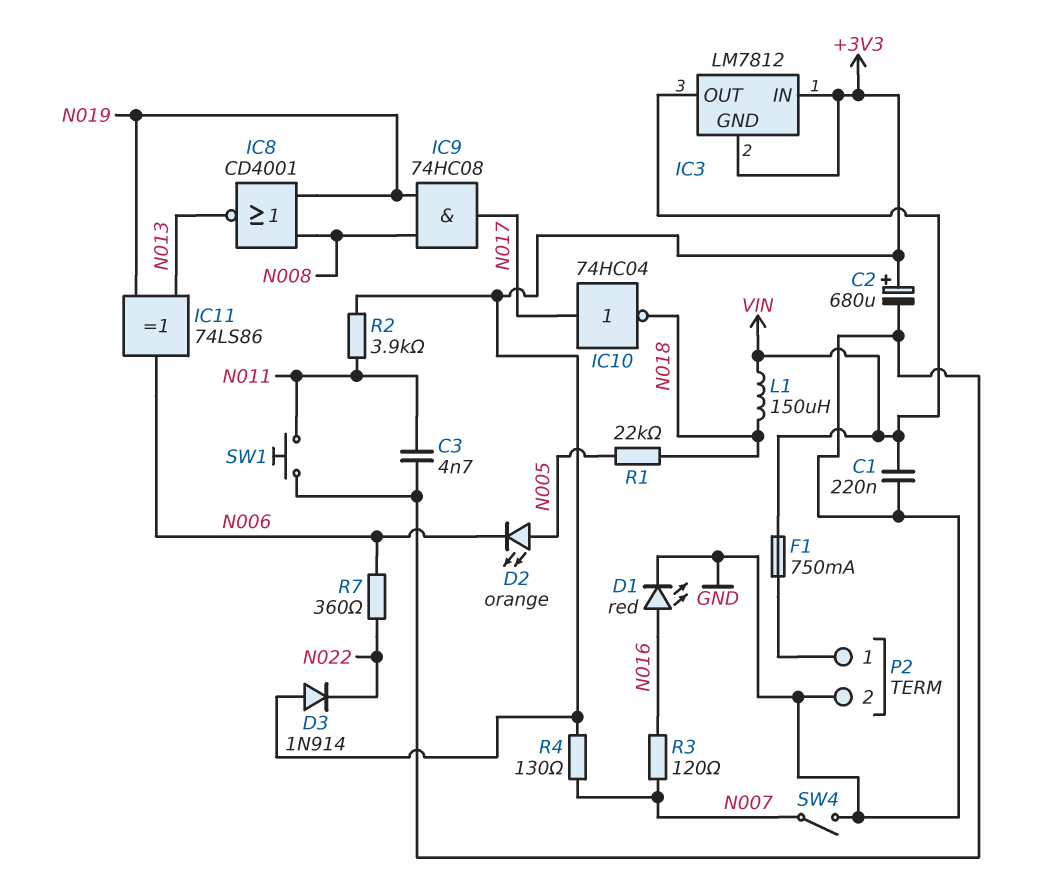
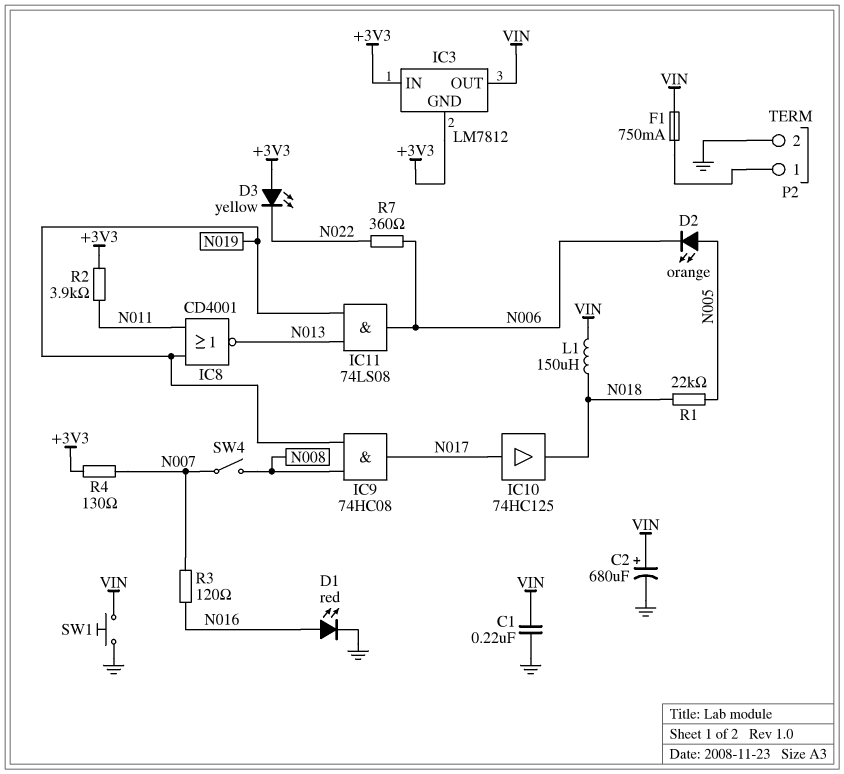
C2: 680uF (plus +3V3, minus GND) -> 680uF (plus VIN, minus GND)
C3: 4.7nF (GND, N011) -> none
D3: diode 1N914 (A +3V3, K N022) -> LED yellow (A +3V3, K N022)
IC8: NOR CD4001 (in N008, in N019, out N013) -> NOR CD4001 (in N011, in N019, out N013)
IC10: NOT 74HC04 (in N017, out N018) -> buffer 74HC125 (in N017, out N018)
IC11: XOR 74LS86 (in N013, in N019, out N006) -> AND 74LS08 (in N013, in N019, out N006)
SW1: button (GND, N011) -> button (GND, VIN)
SW4: switch (GND, N007) -> switch (N007, N008)

